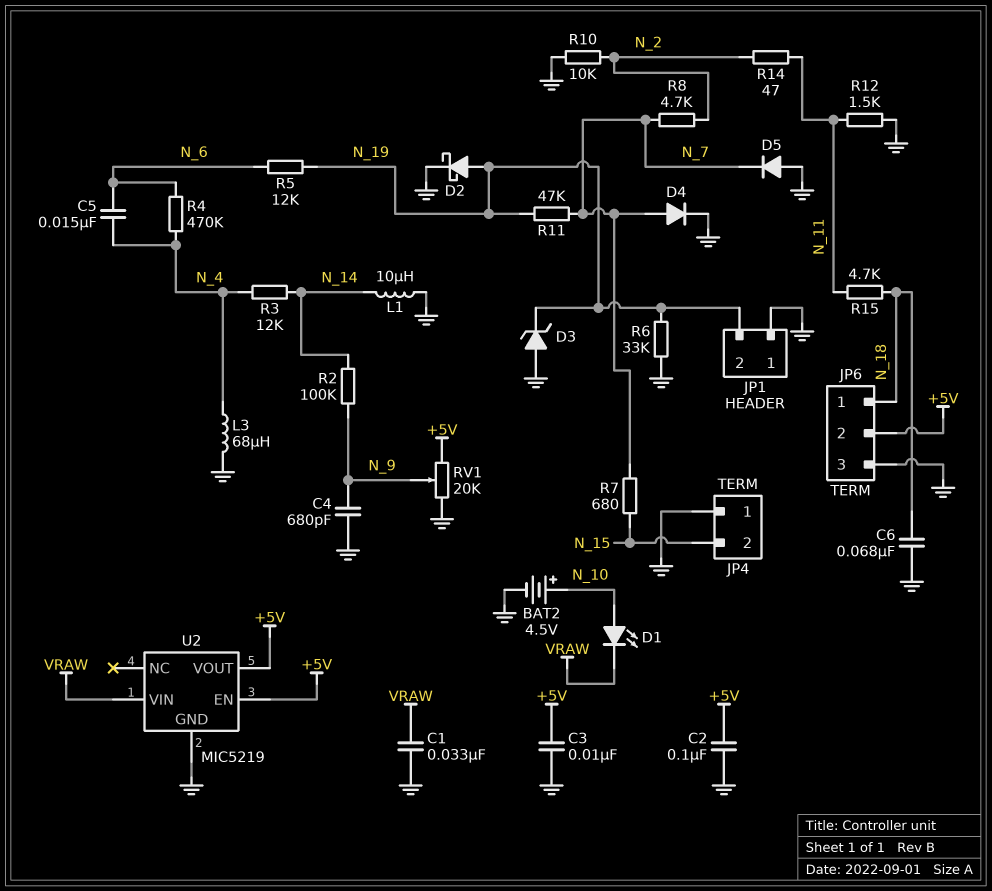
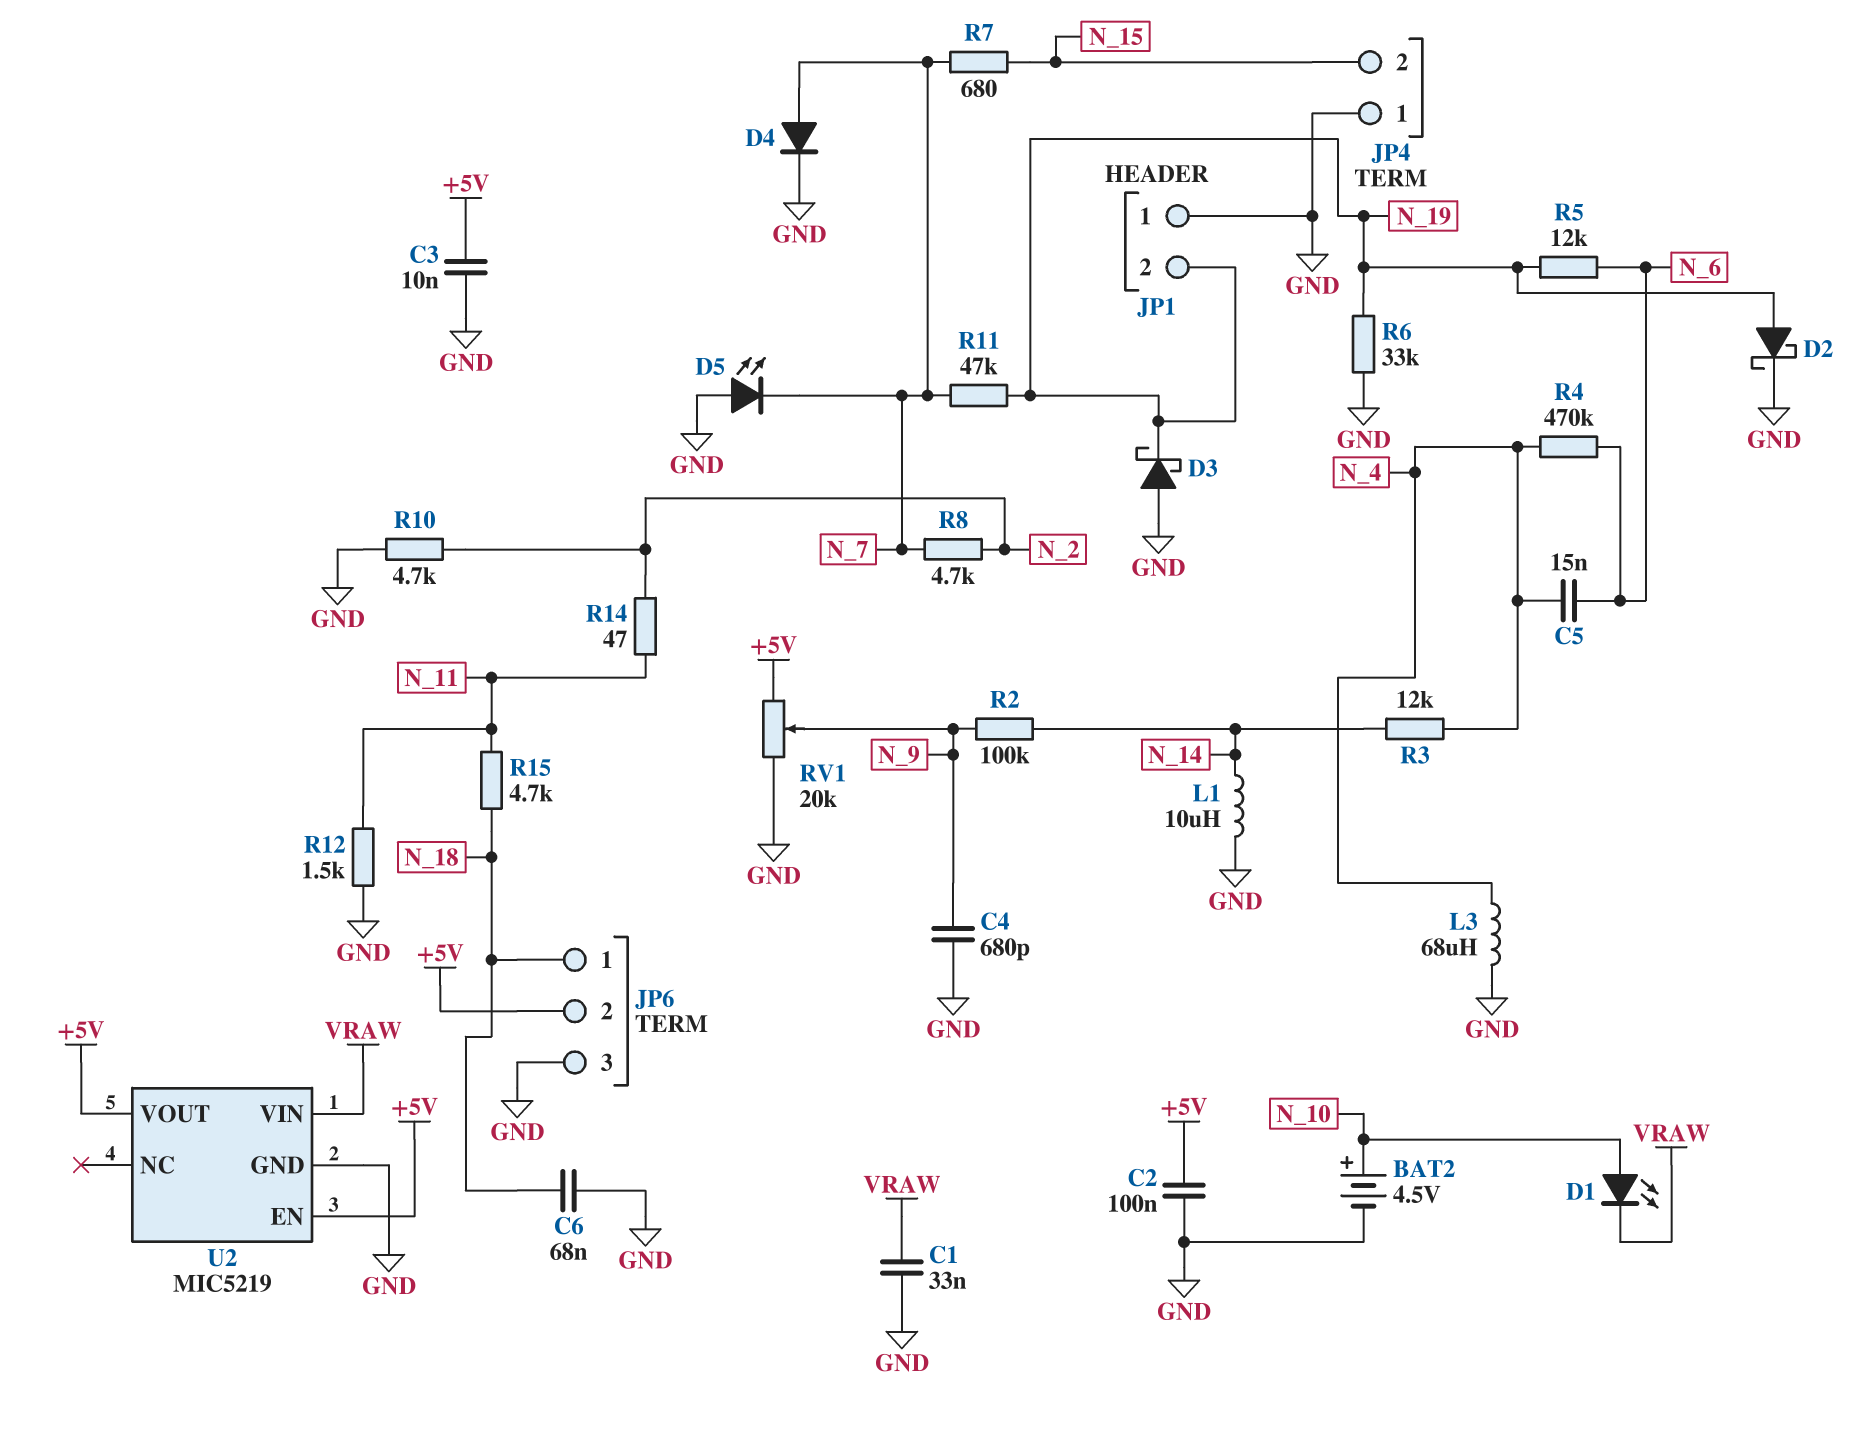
D3: zener (A GND, K N_19) -> schottky (A GND, K N_19)
D5: diode (A GND, K N_7) -> LED (A GND, K N_7)
R10: 10k (GND, N_2) -> 4.7k (GND, N_2)

